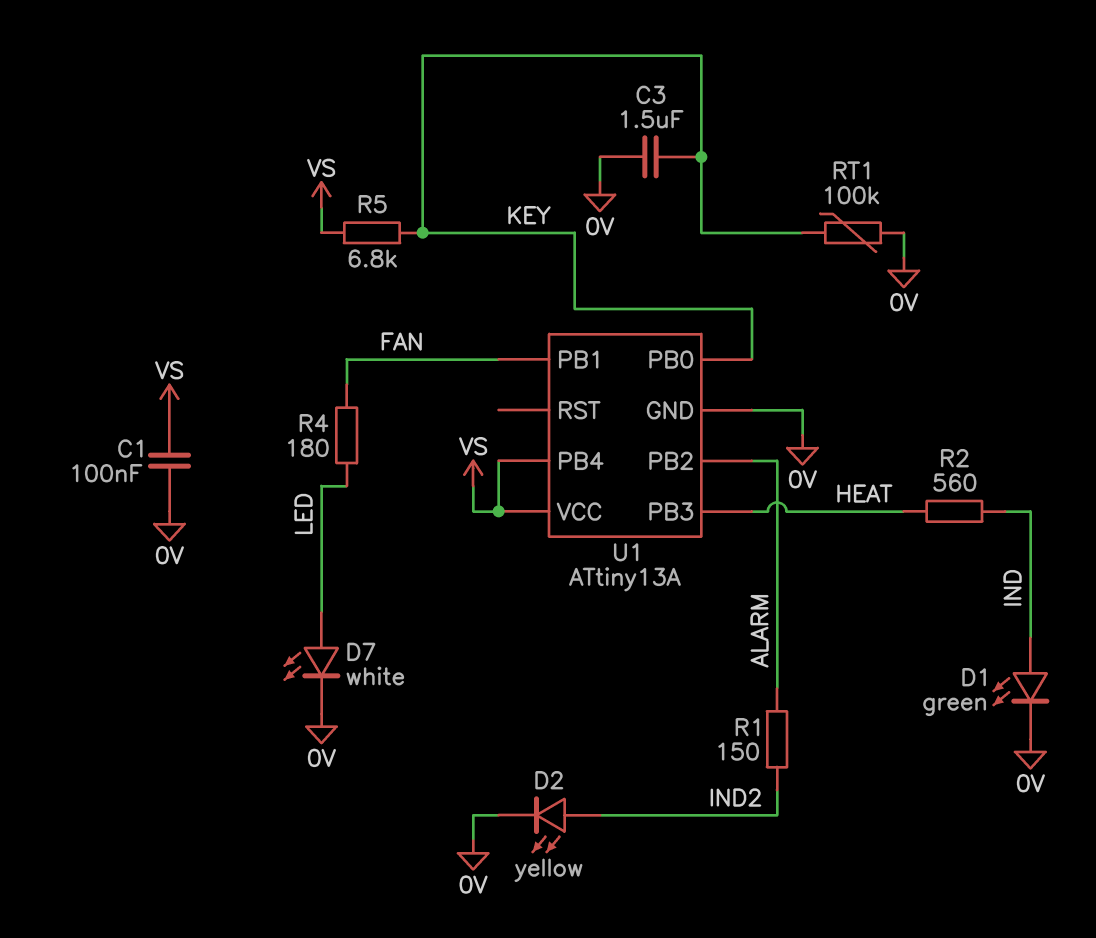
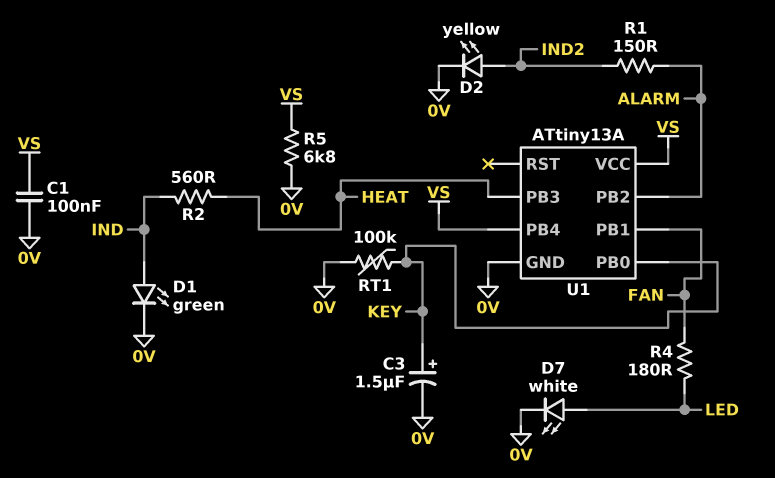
C3: 1.5uF (0V, KEY) -> 1.5uF (plus KEY, minus 0V)
R5: 6.8k (KEY, VS) -> 6.8k (0V, VS)

